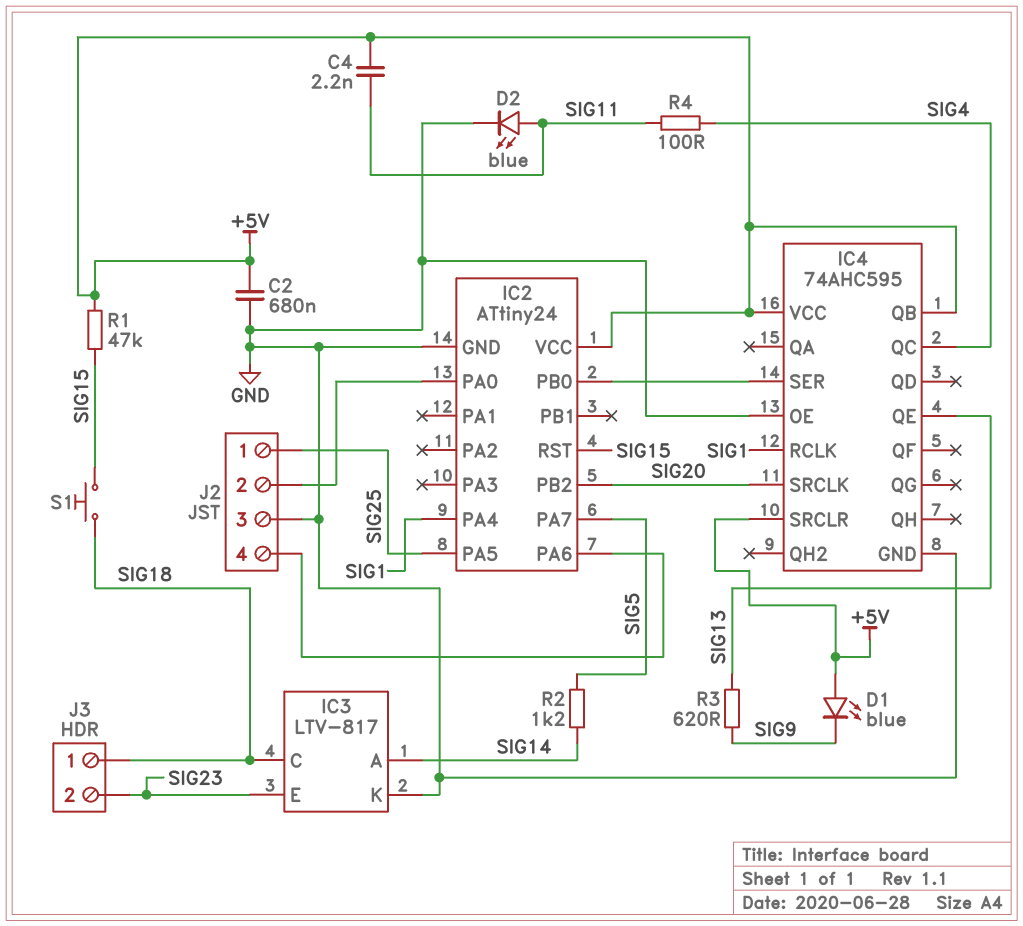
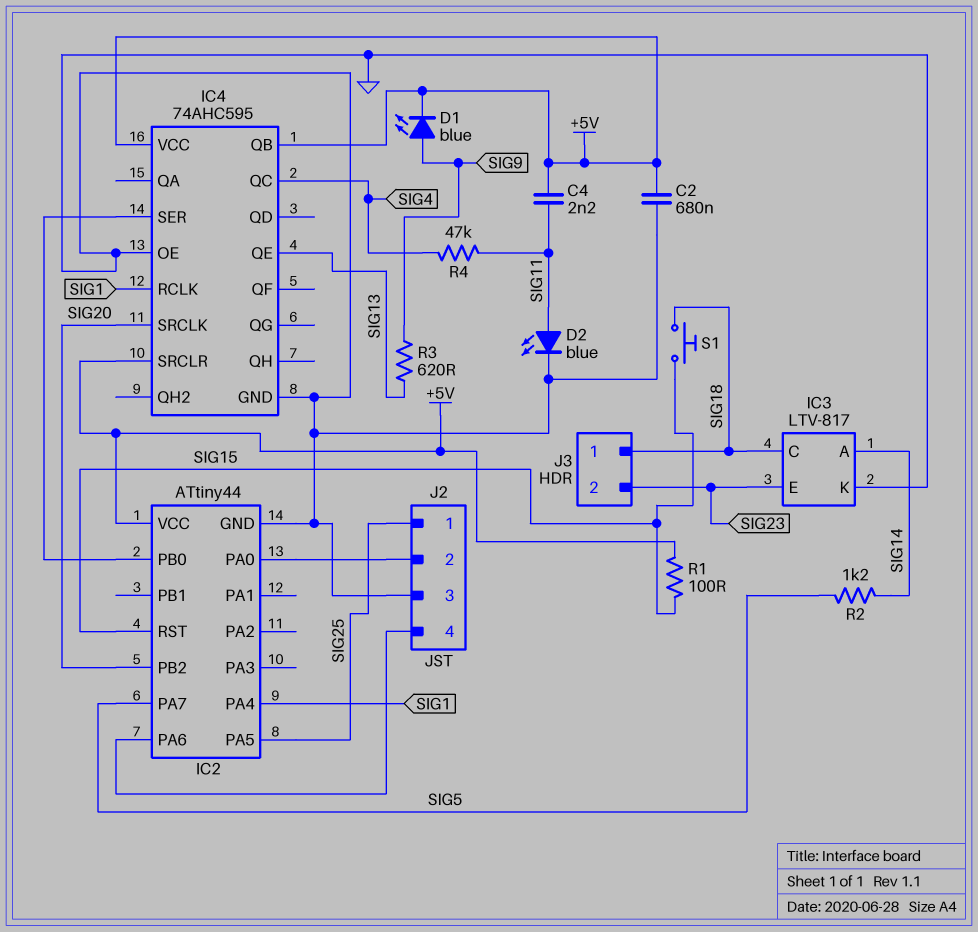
D1: LED blue (A +5V, K SIG9) -> LED blue (A SIG9, K +5V)
IC2: ATtiny24 -> ATtiny44
R1: 47k (+5V, SIG15) -> 100 (+5V, SIG15)
R4: 100 (SIG4, SIG11) -> 47k (SIG4, SIG11)

